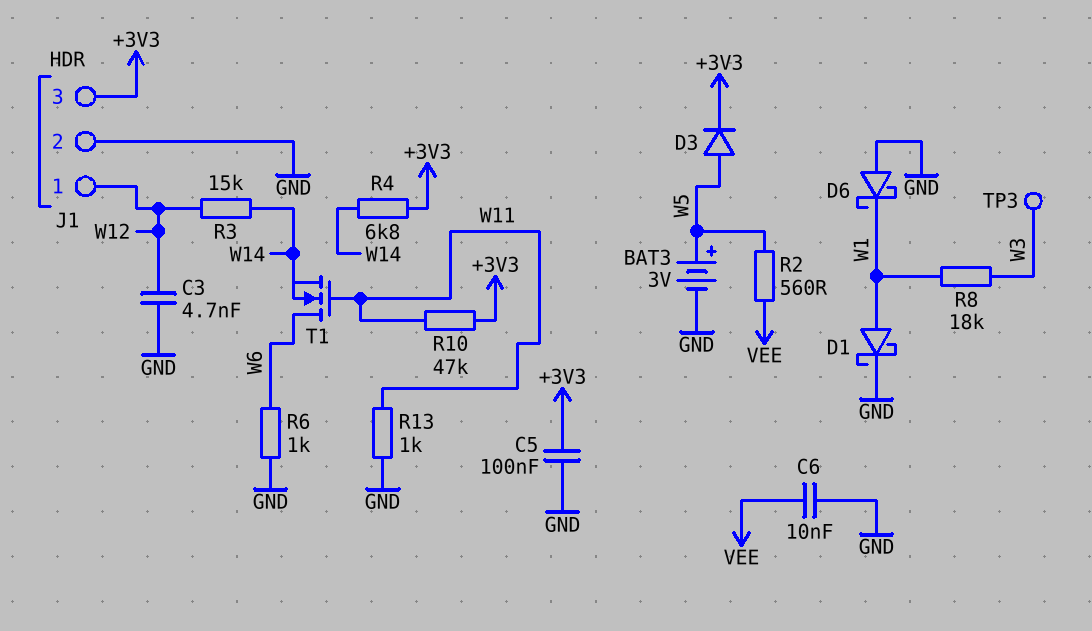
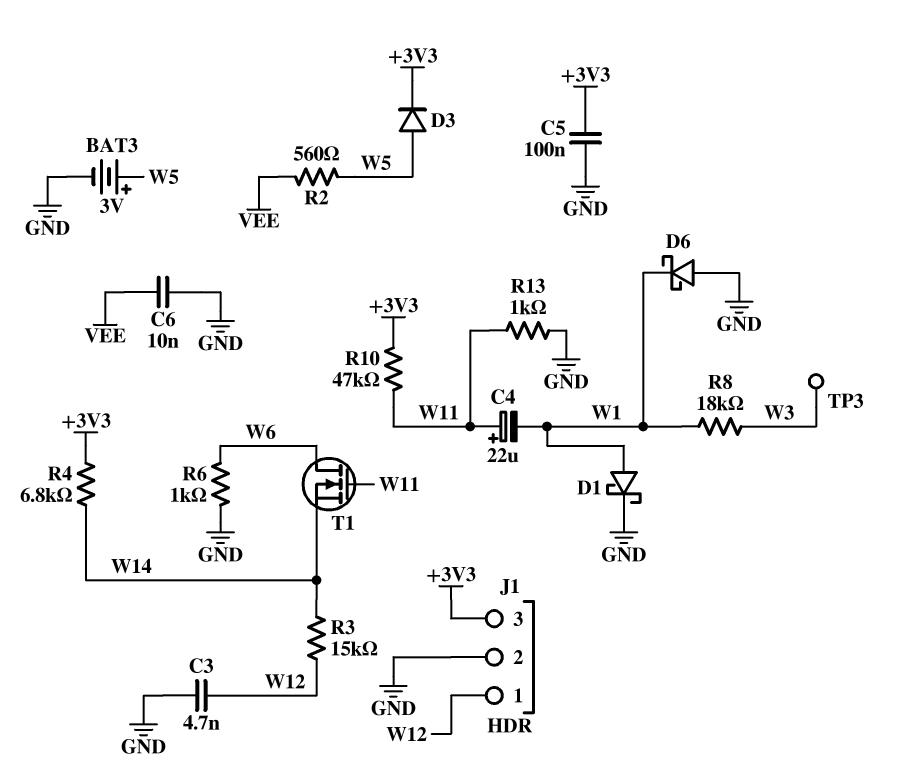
C4: none -> 22uF (plus W11, minus W1)

